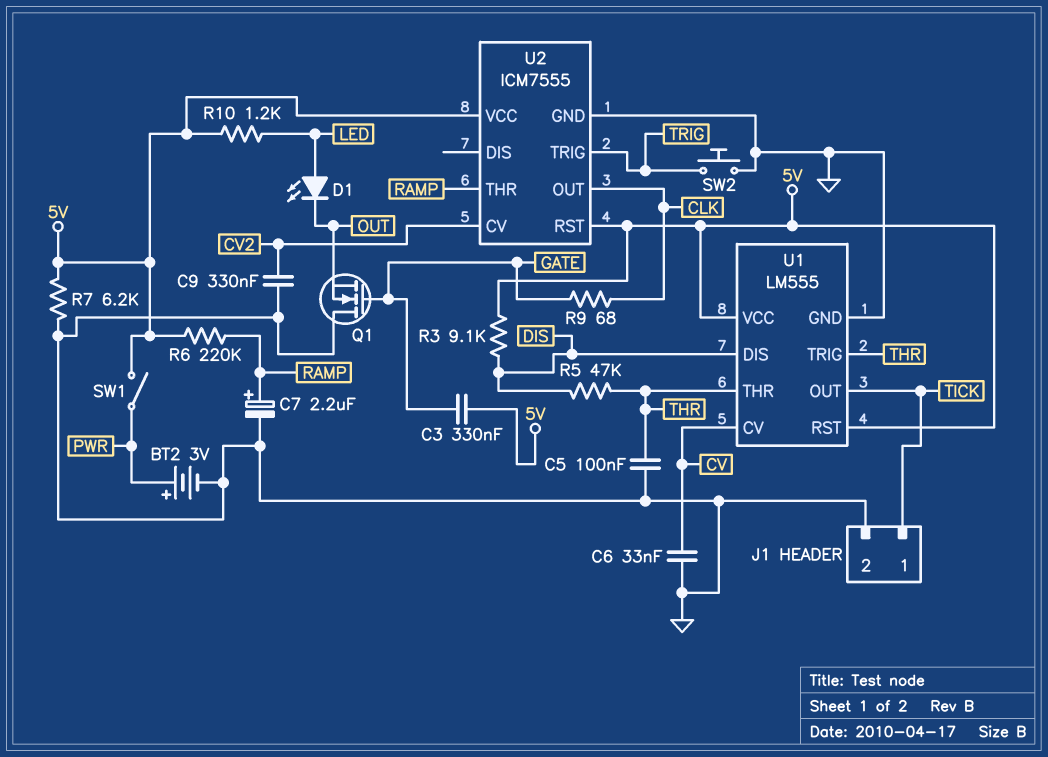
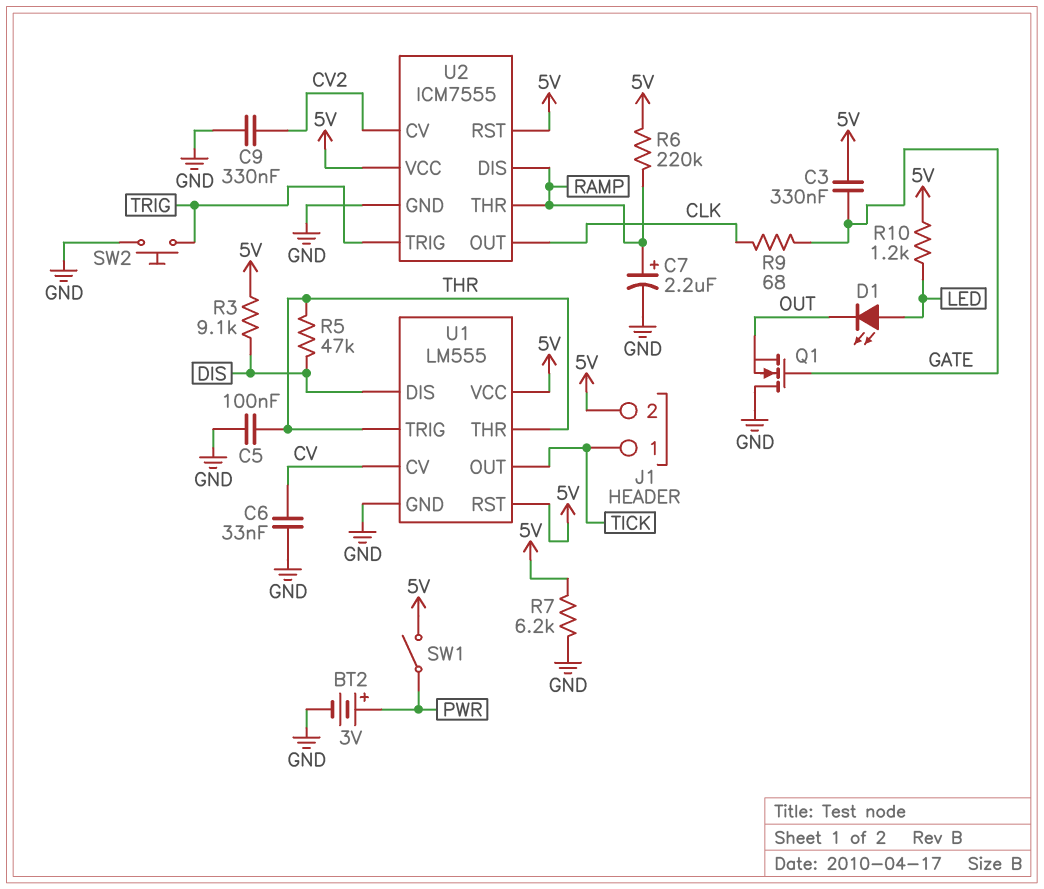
J1 pin 2: GND -> 5V
U2 pin DIS: none -> RAMP

